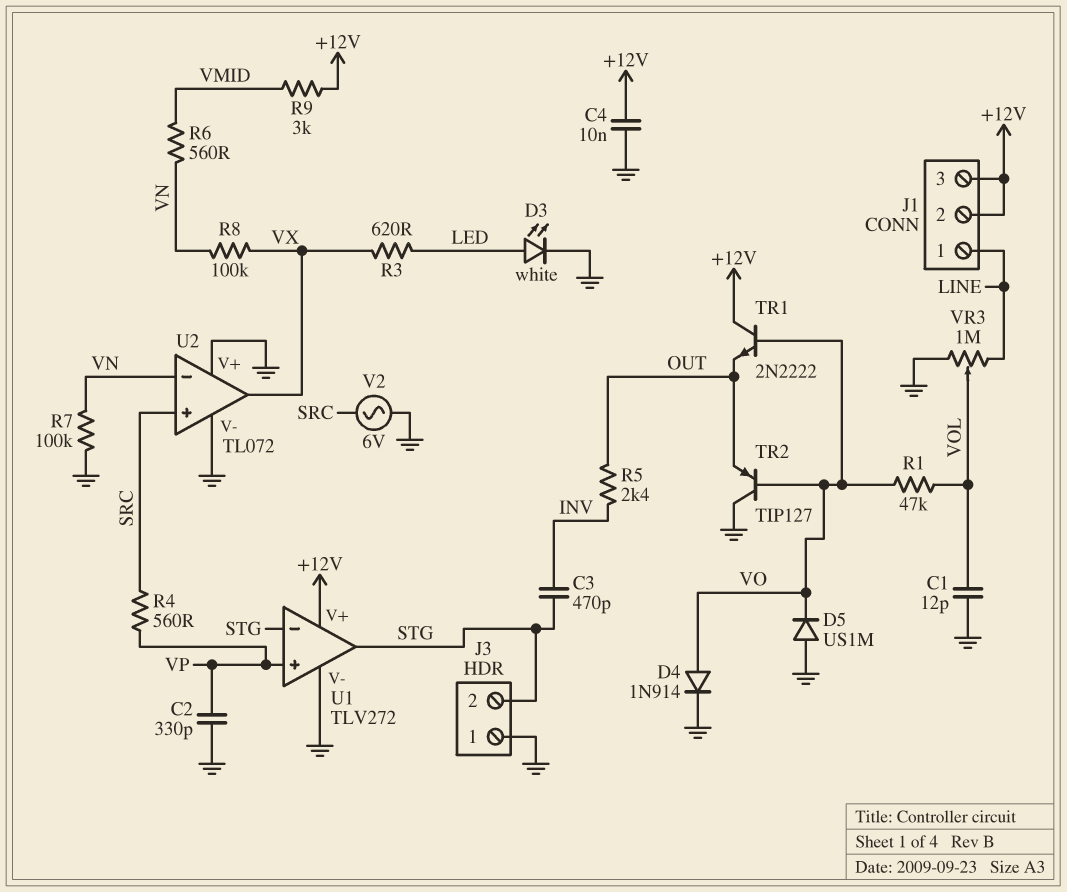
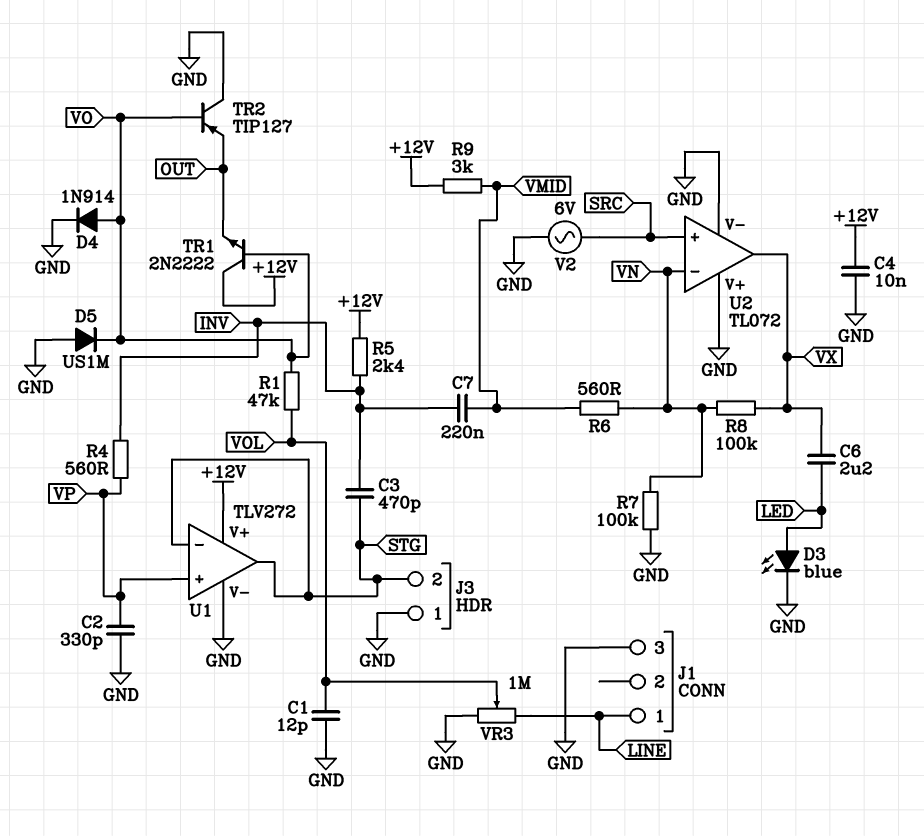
C6: none -> 2.2uF (LED, VX)
C7: none -> 220nF (INV, VMID)
D3: LED white (A LED, K GND) -> LED blue (A LED, K GND)
J1 pin 2: +12V -> none
J1 pin 3: +12V -> GND
R3: 620 (LED, VX) -> none
R4: 560 (SRC, VP) -> 560 (INV, VP)
R5: 2.4k (INV, OUT) -> 2.4k (+12V, INV)

